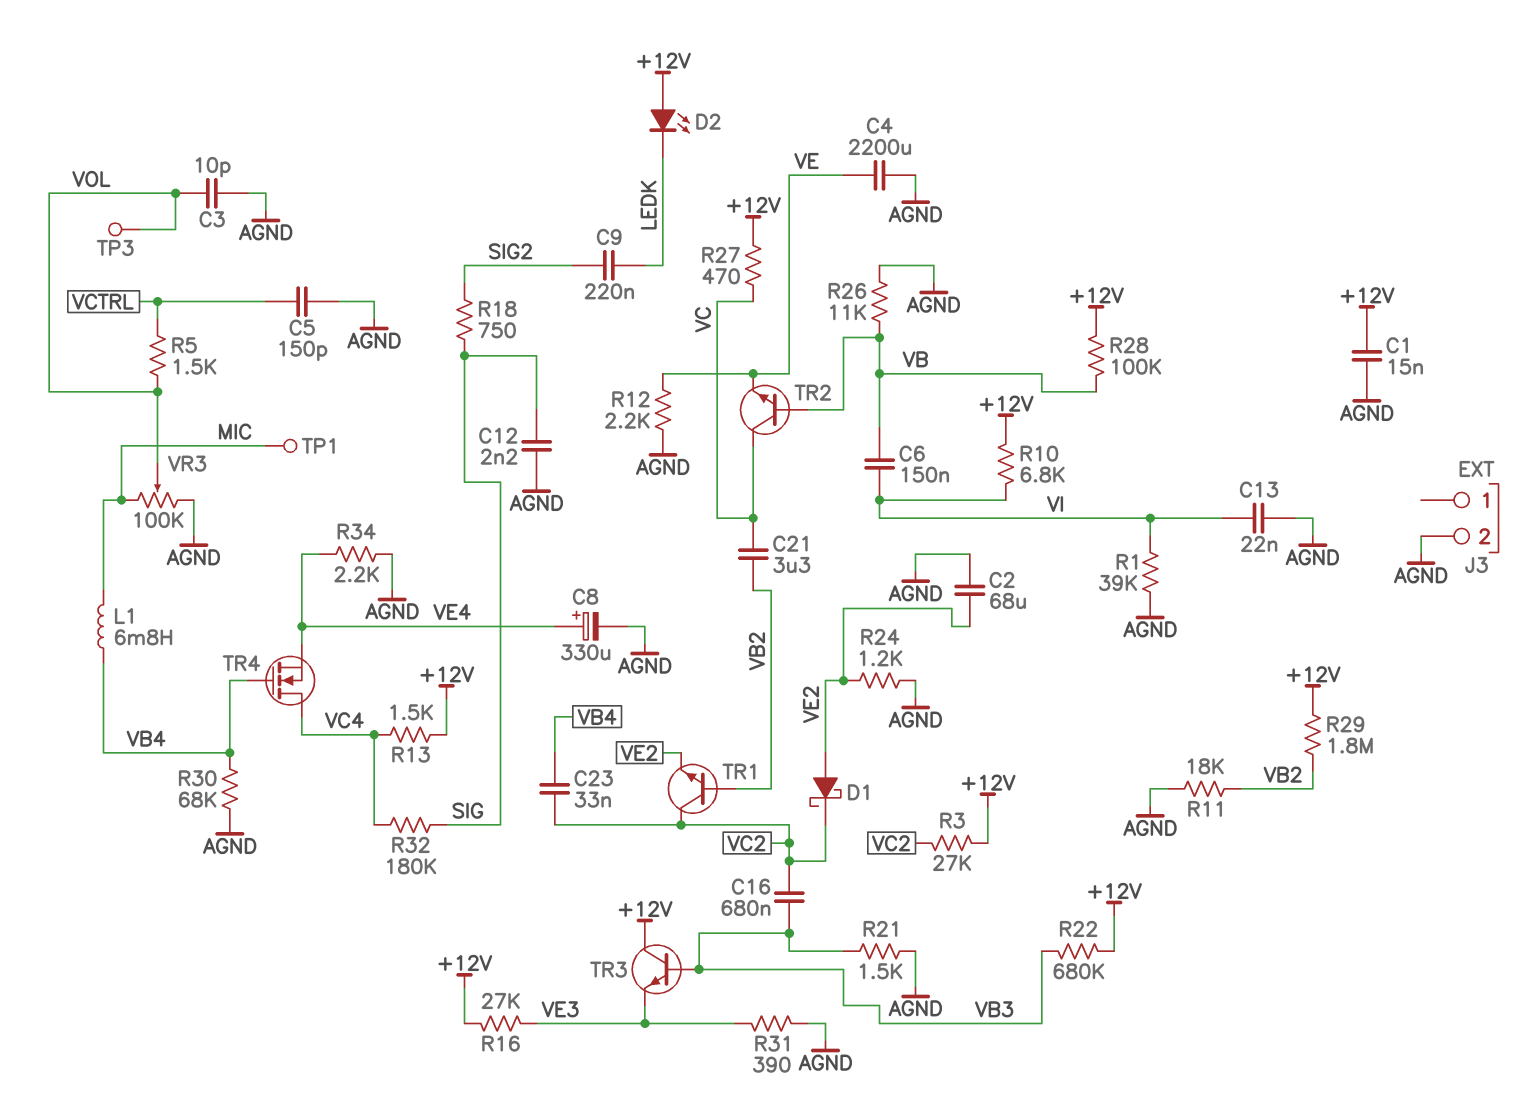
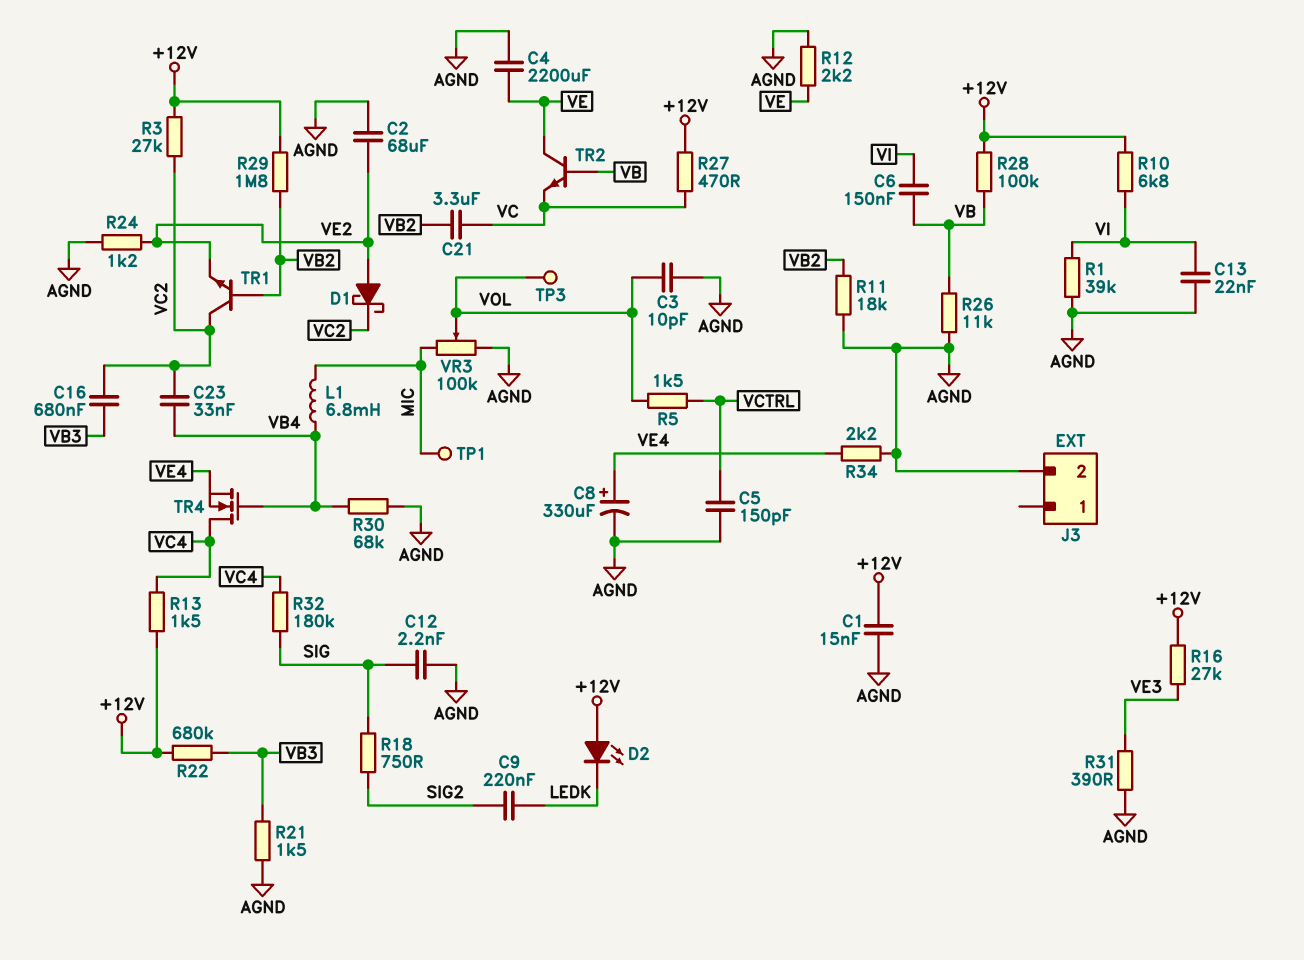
TR2: NPN (B VB, C VC, E VE) -> NPN (B VB, C VE, E VC)
TR3: NPN (B VB3, C +12V, E VE3) -> none

